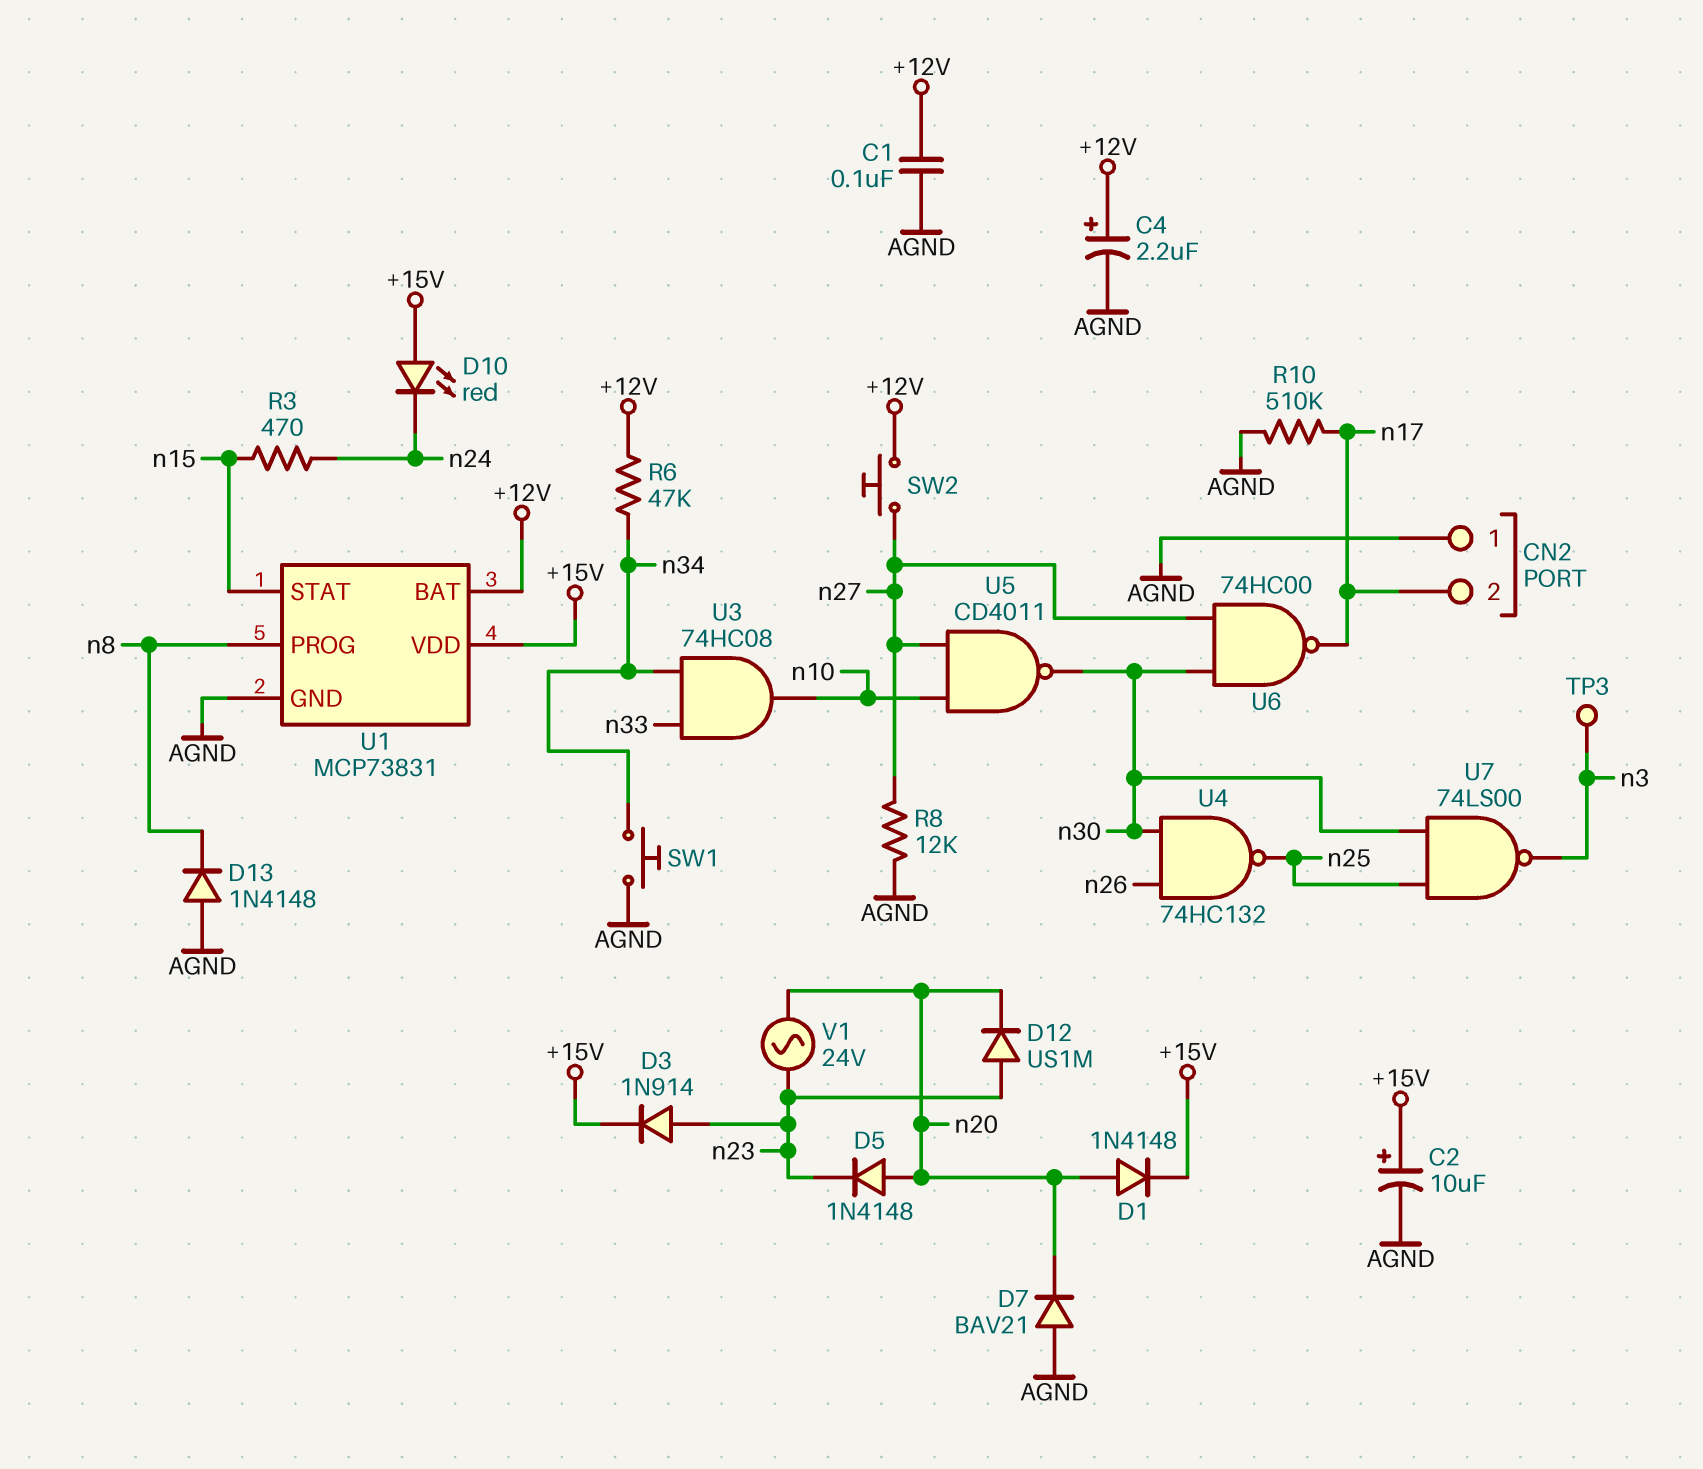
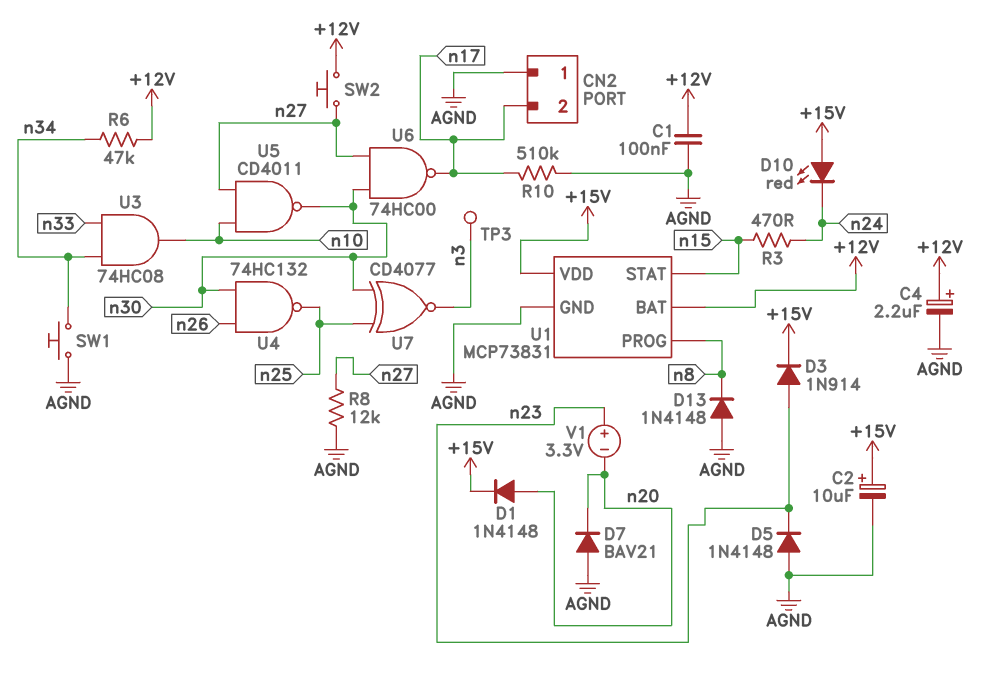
D5: diode 1N4148 (A n20, K n23) -> diode 1N4148 (A AGND, K n23)
D12: diode US1M (A n23, K n20) -> none
U7: NAND 74LS00 (in n25, in n30, out n3) -> XNOR CD4077 (in n25, in n30, out n3)
V1: AC 24V (n20, n23) -> 3.3V (plus n23, minus n20)

